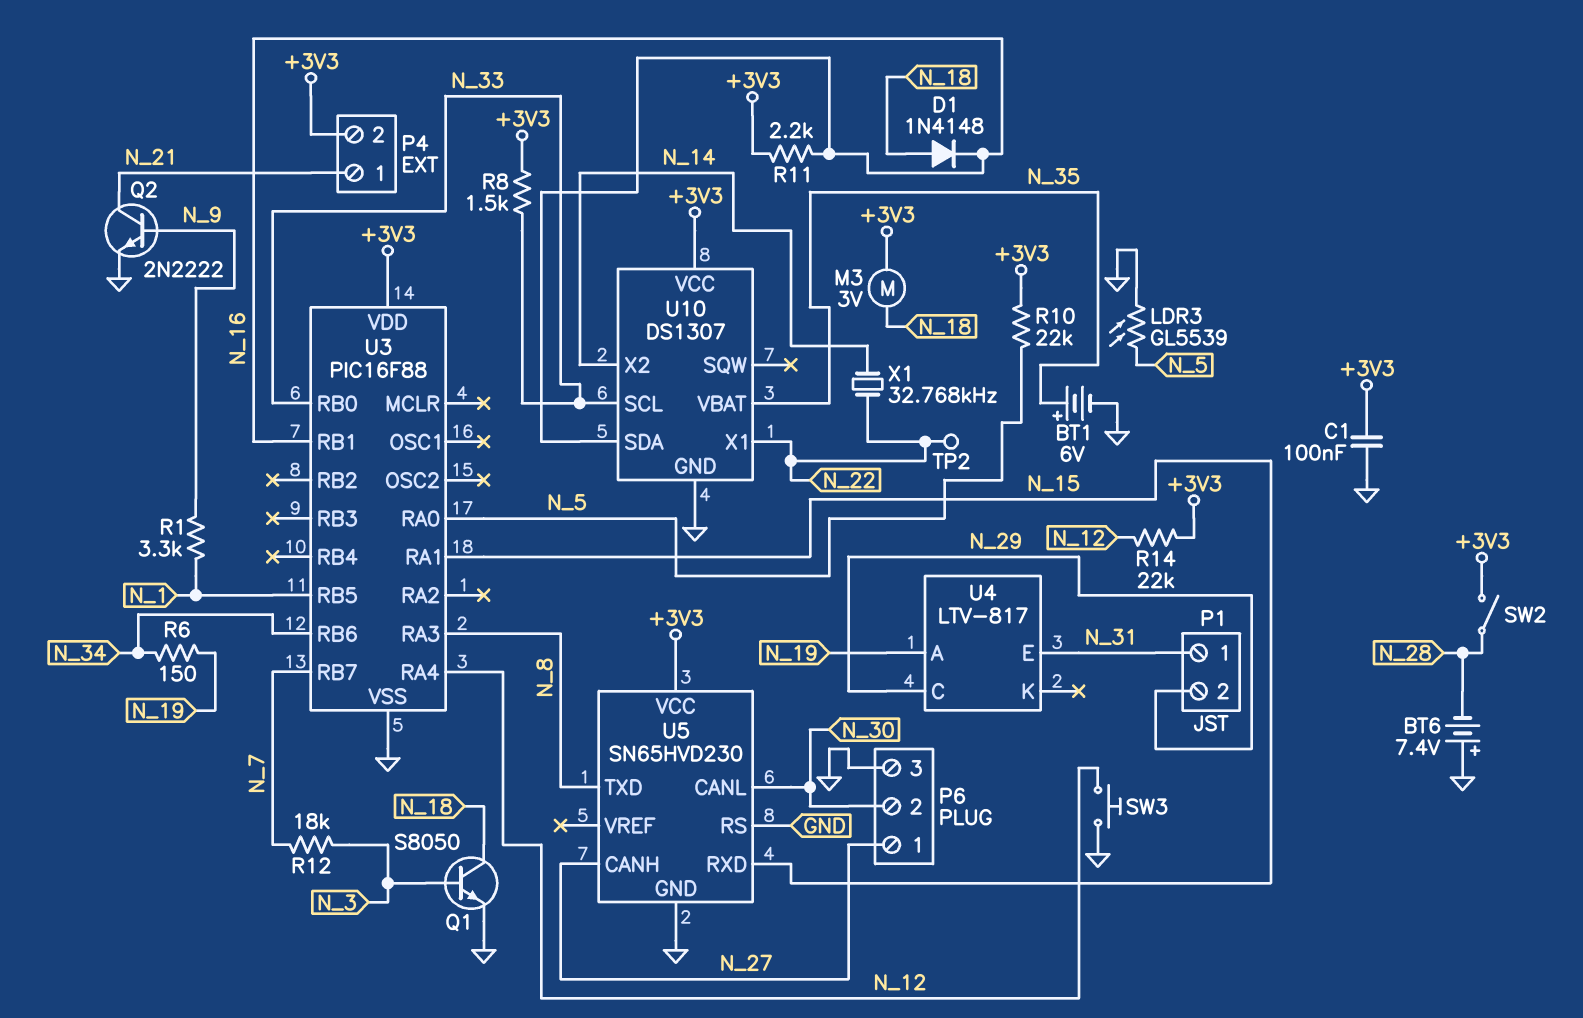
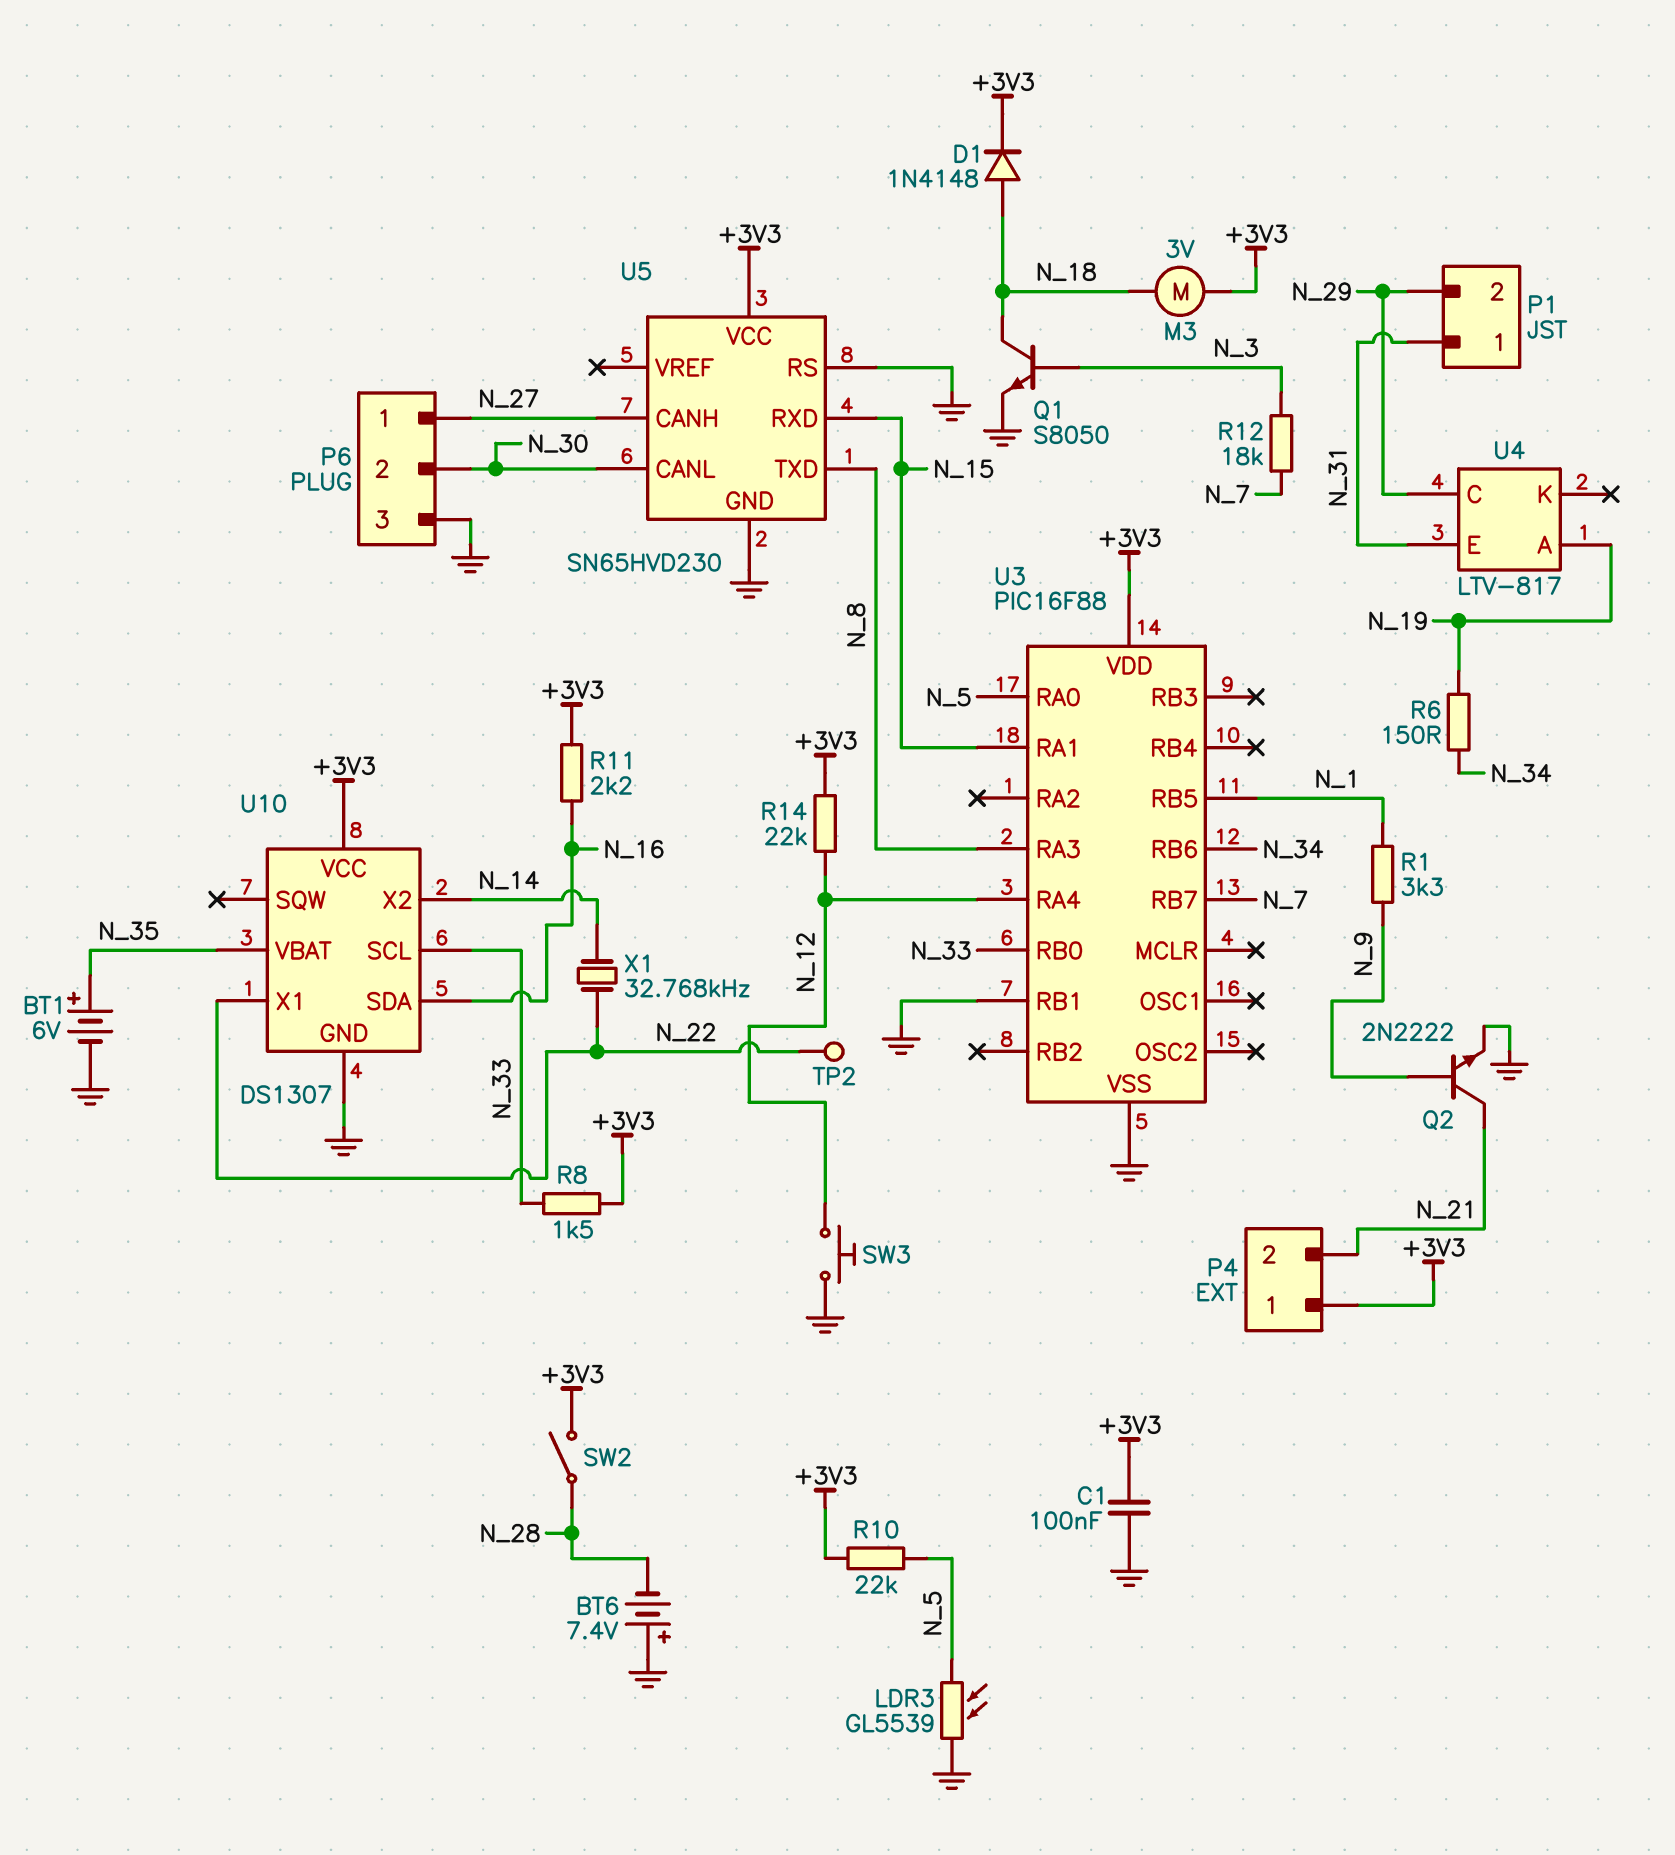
D1: diode 1N4148 (A N_18, K N_16) -> diode 1N4148 (A N_18, K +3V3)
P4 pin 1: N_21 -> +3V3
P4 pin 2: +3V3 -> N_21
U3 pin RB1: N_16 -> GND

